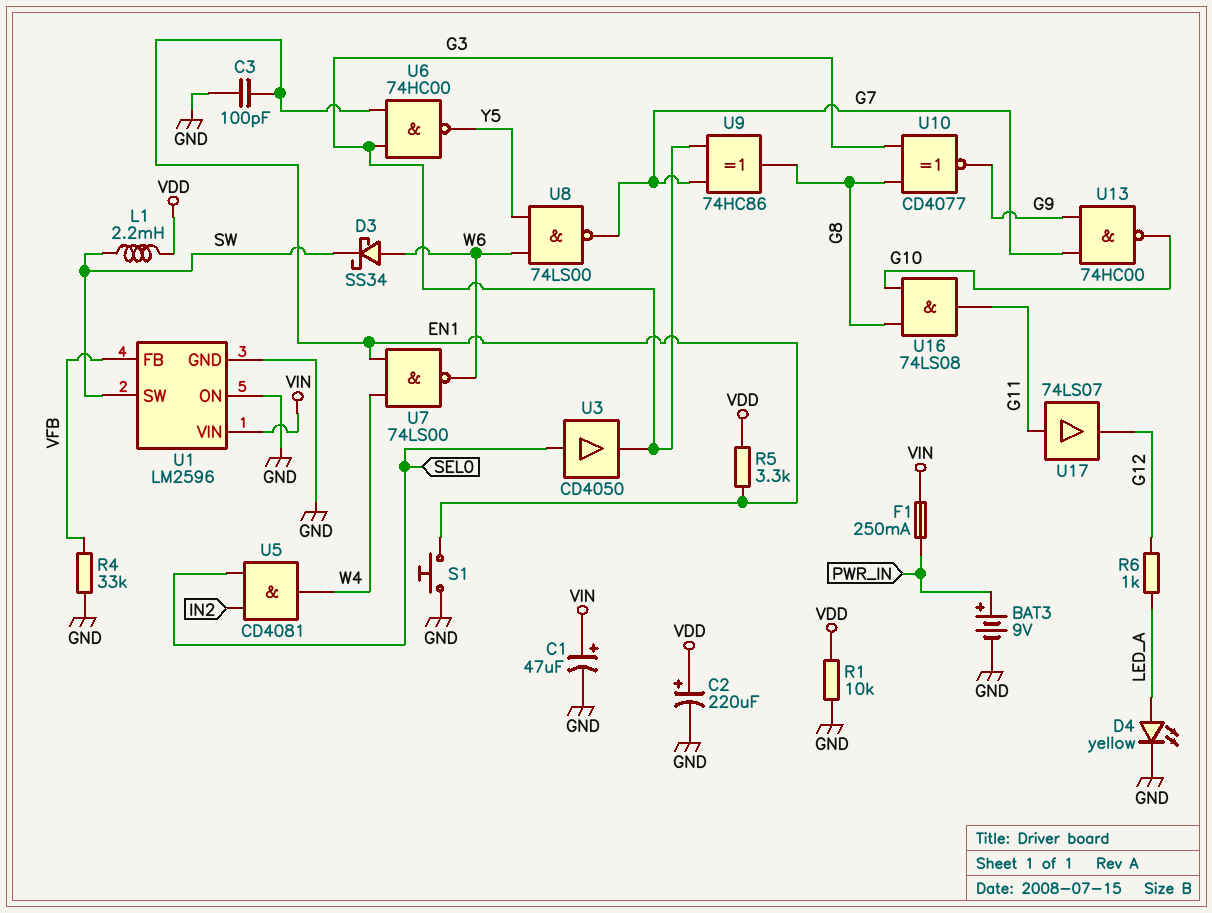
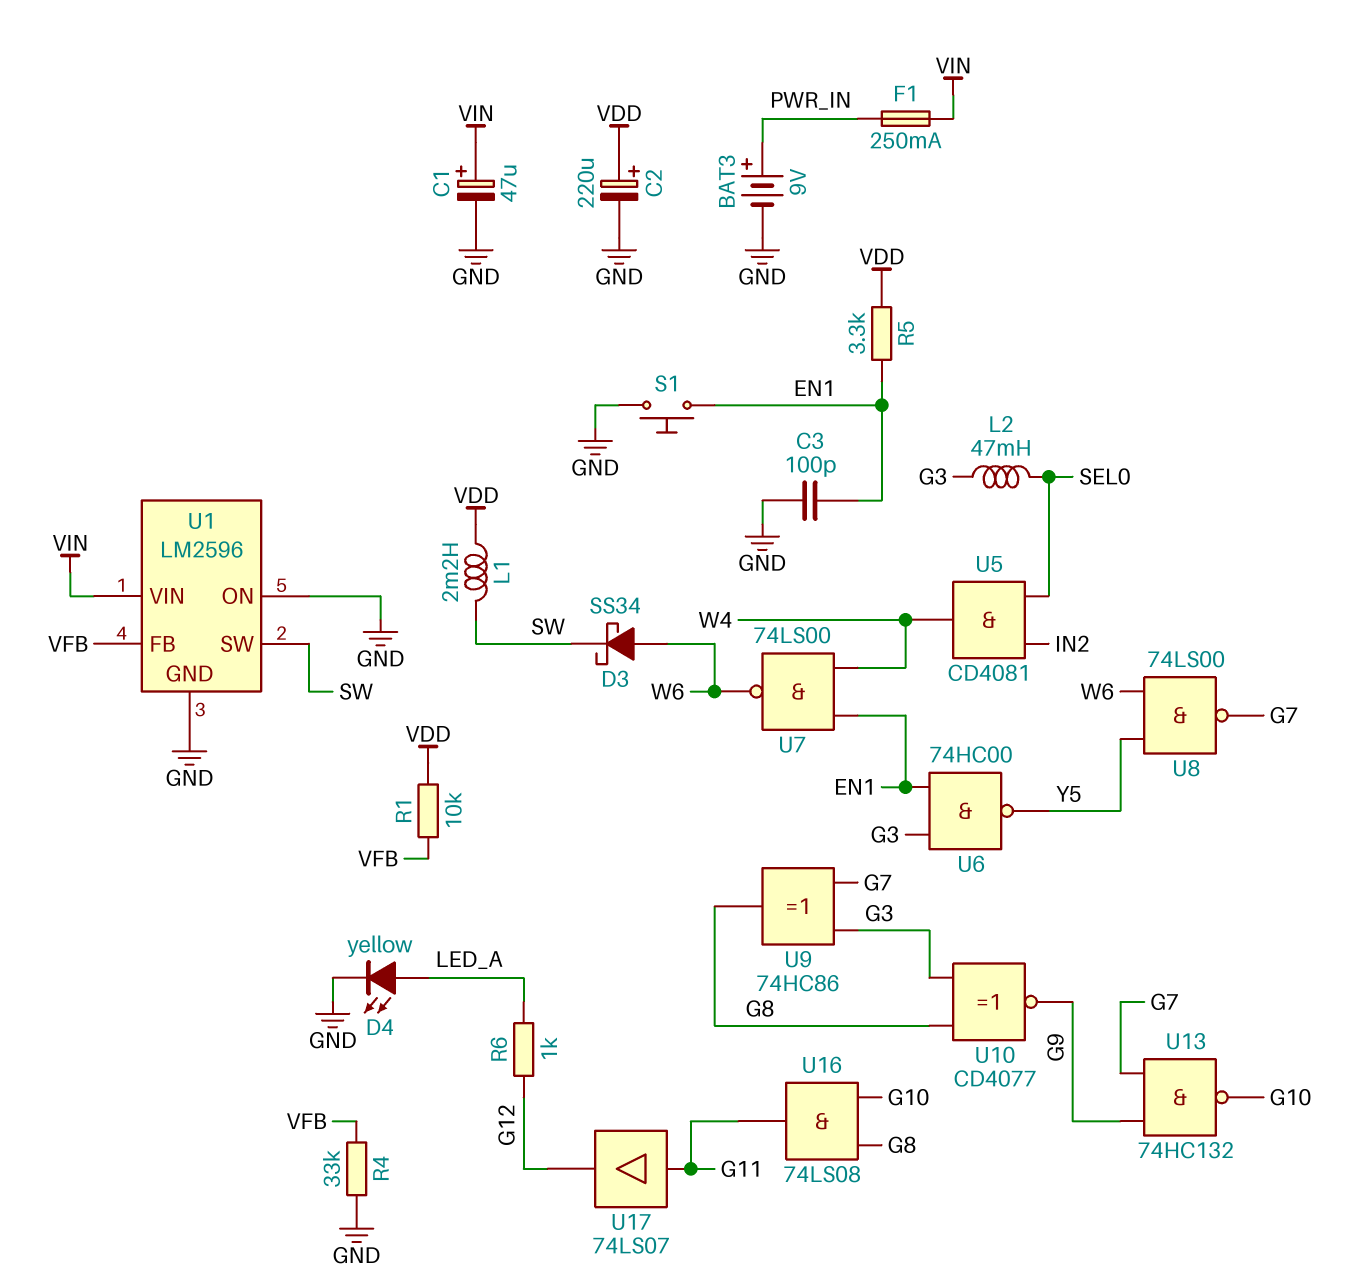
L2: none -> 47mH (G3, SEL0)
R1: 10k (GND, VDD) -> 10k (VDD, VFB)
U3: buffer CD4050 (in SEL0, out G3) -> none
U13: NAND 74HC00 (in G7, in G9, out G10) -> NAND 74HC132 (in G7, in G9, out G10)

